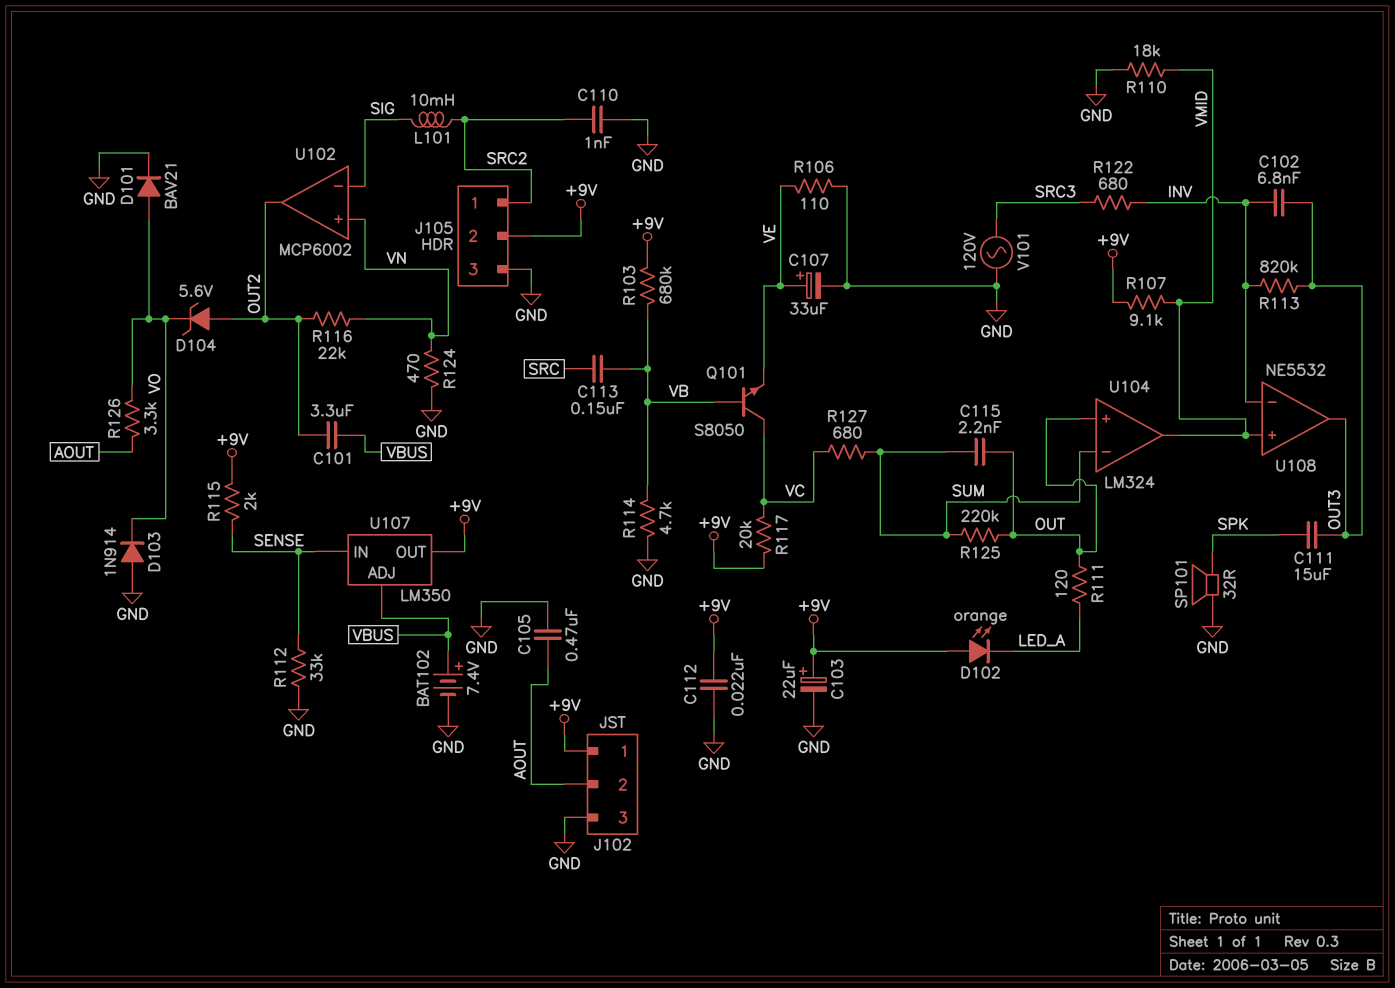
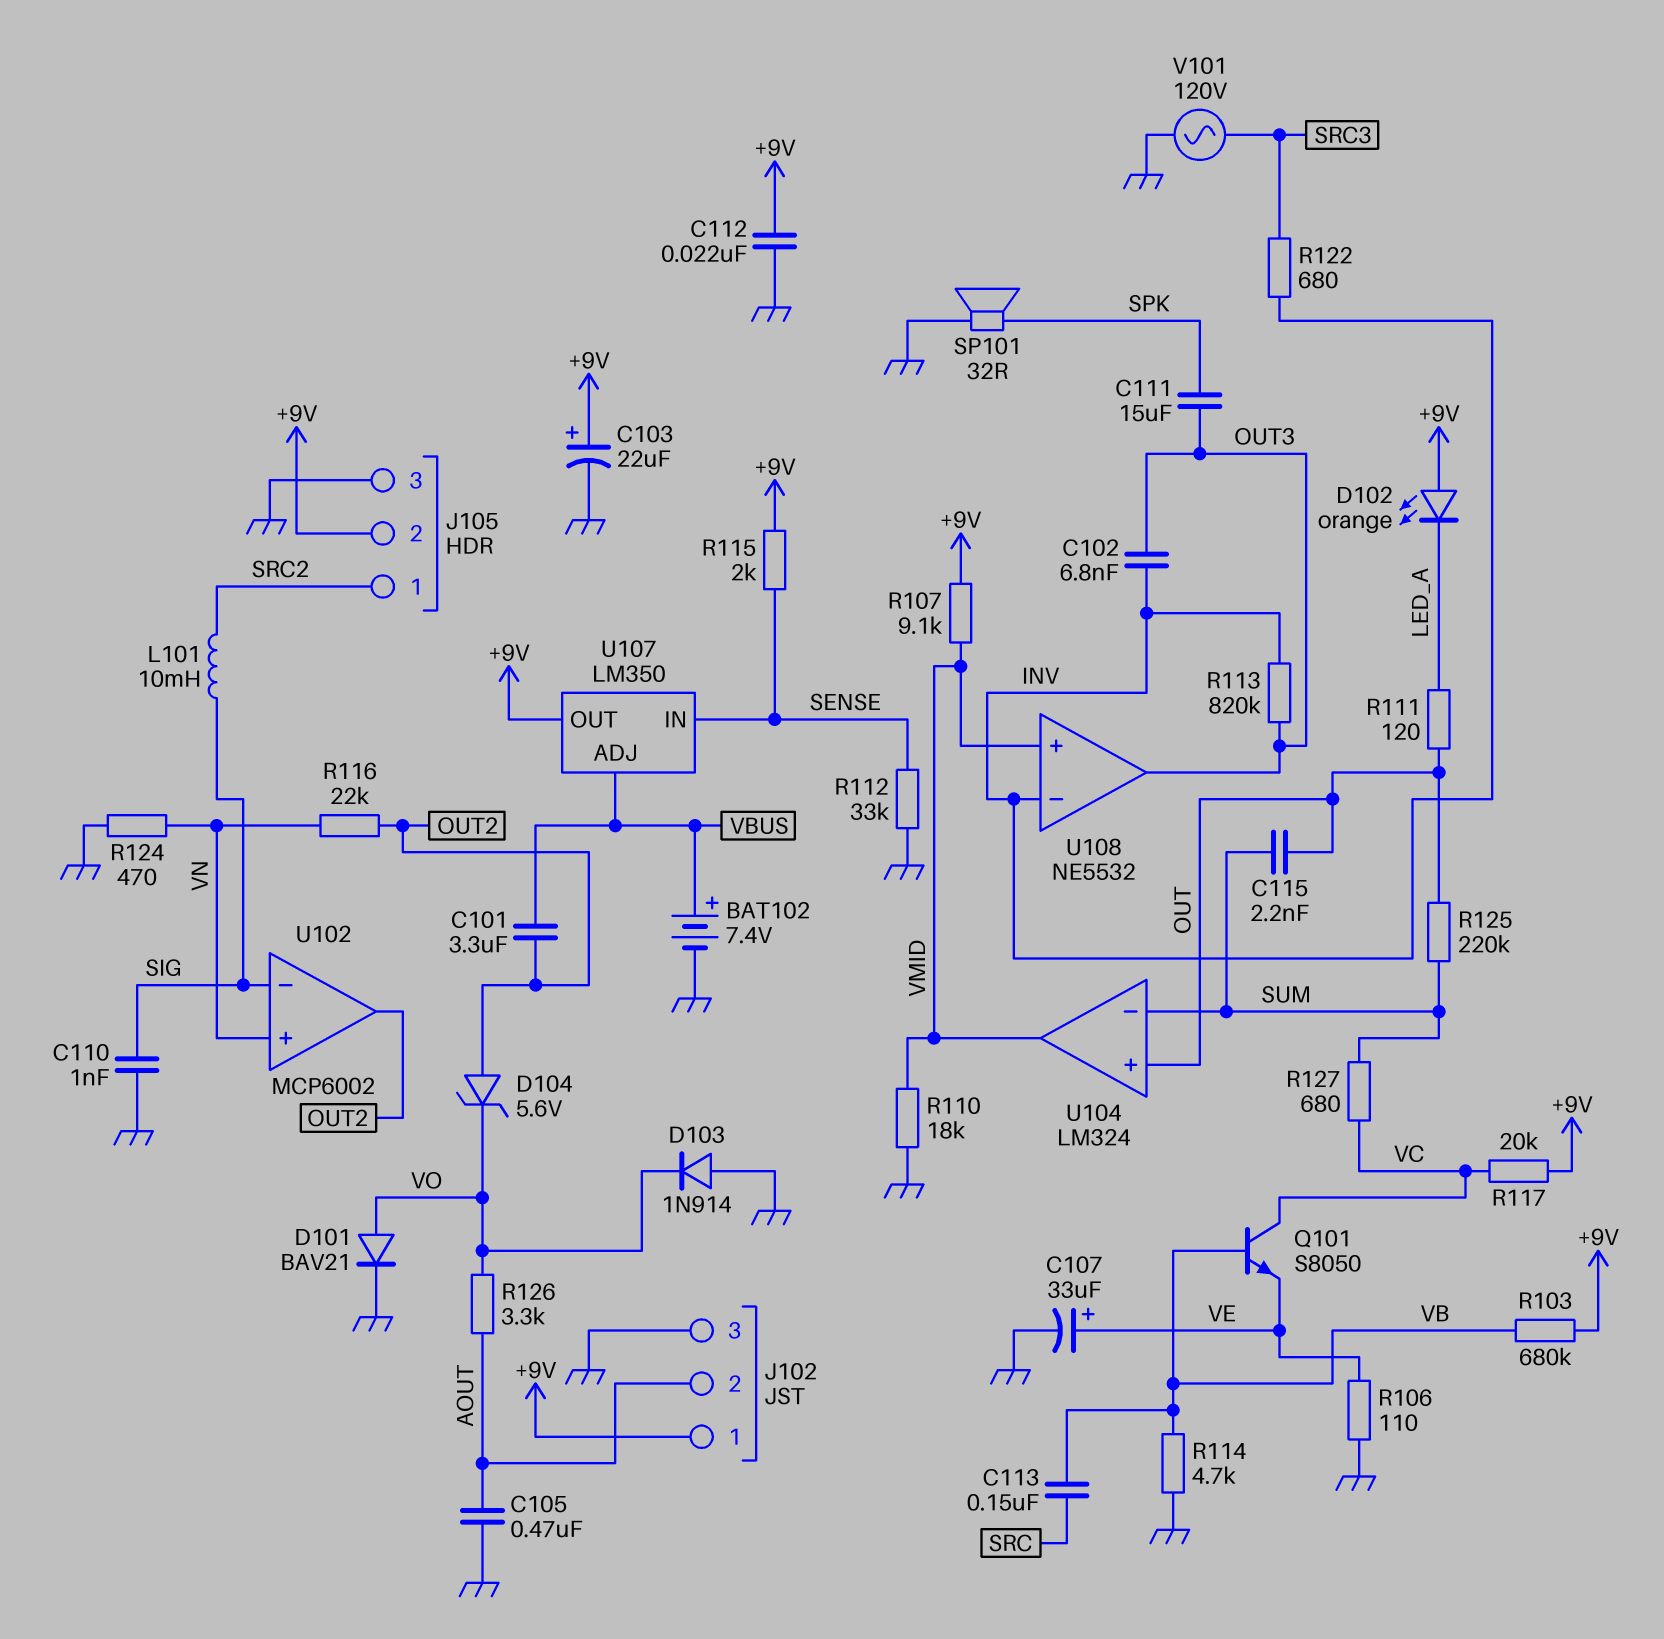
C110: 1nF (GND, SRC2) -> 1nF (GND, SIG)

